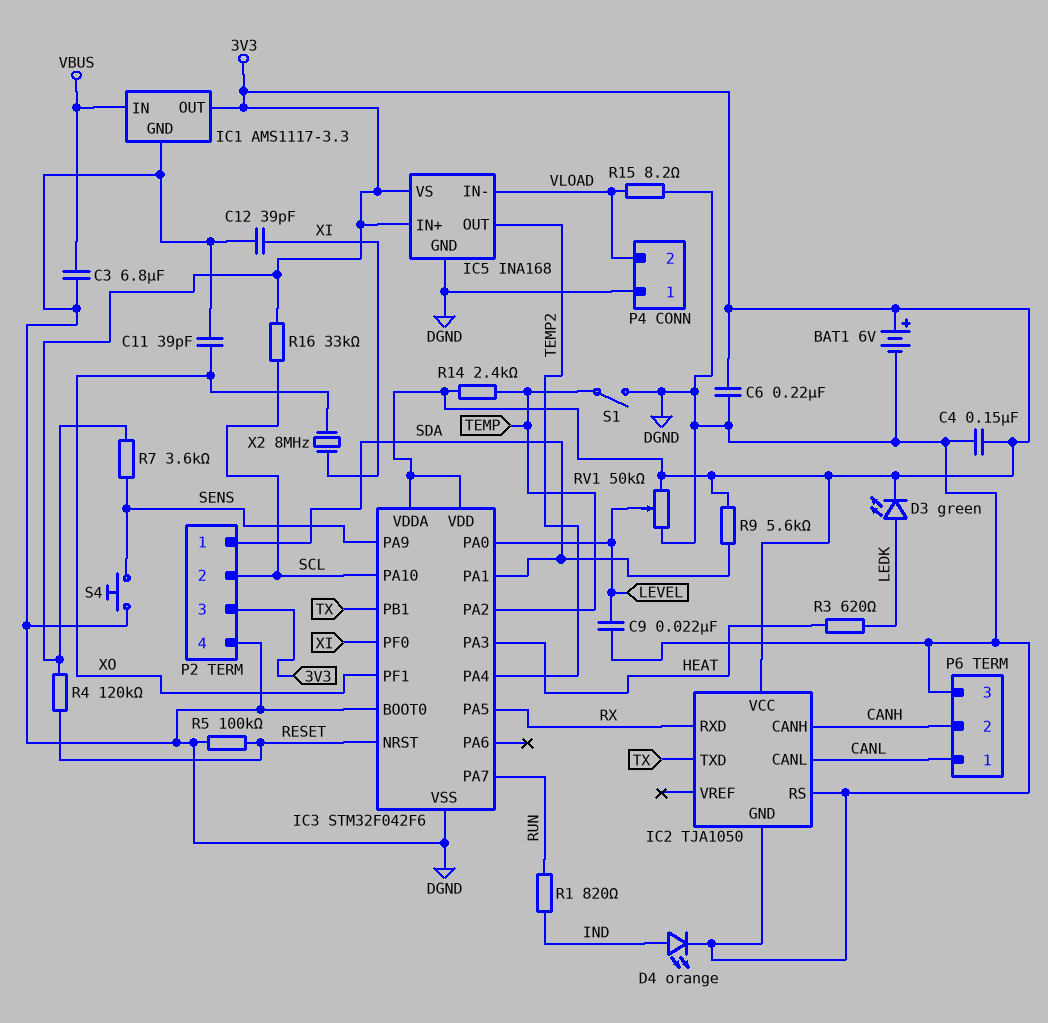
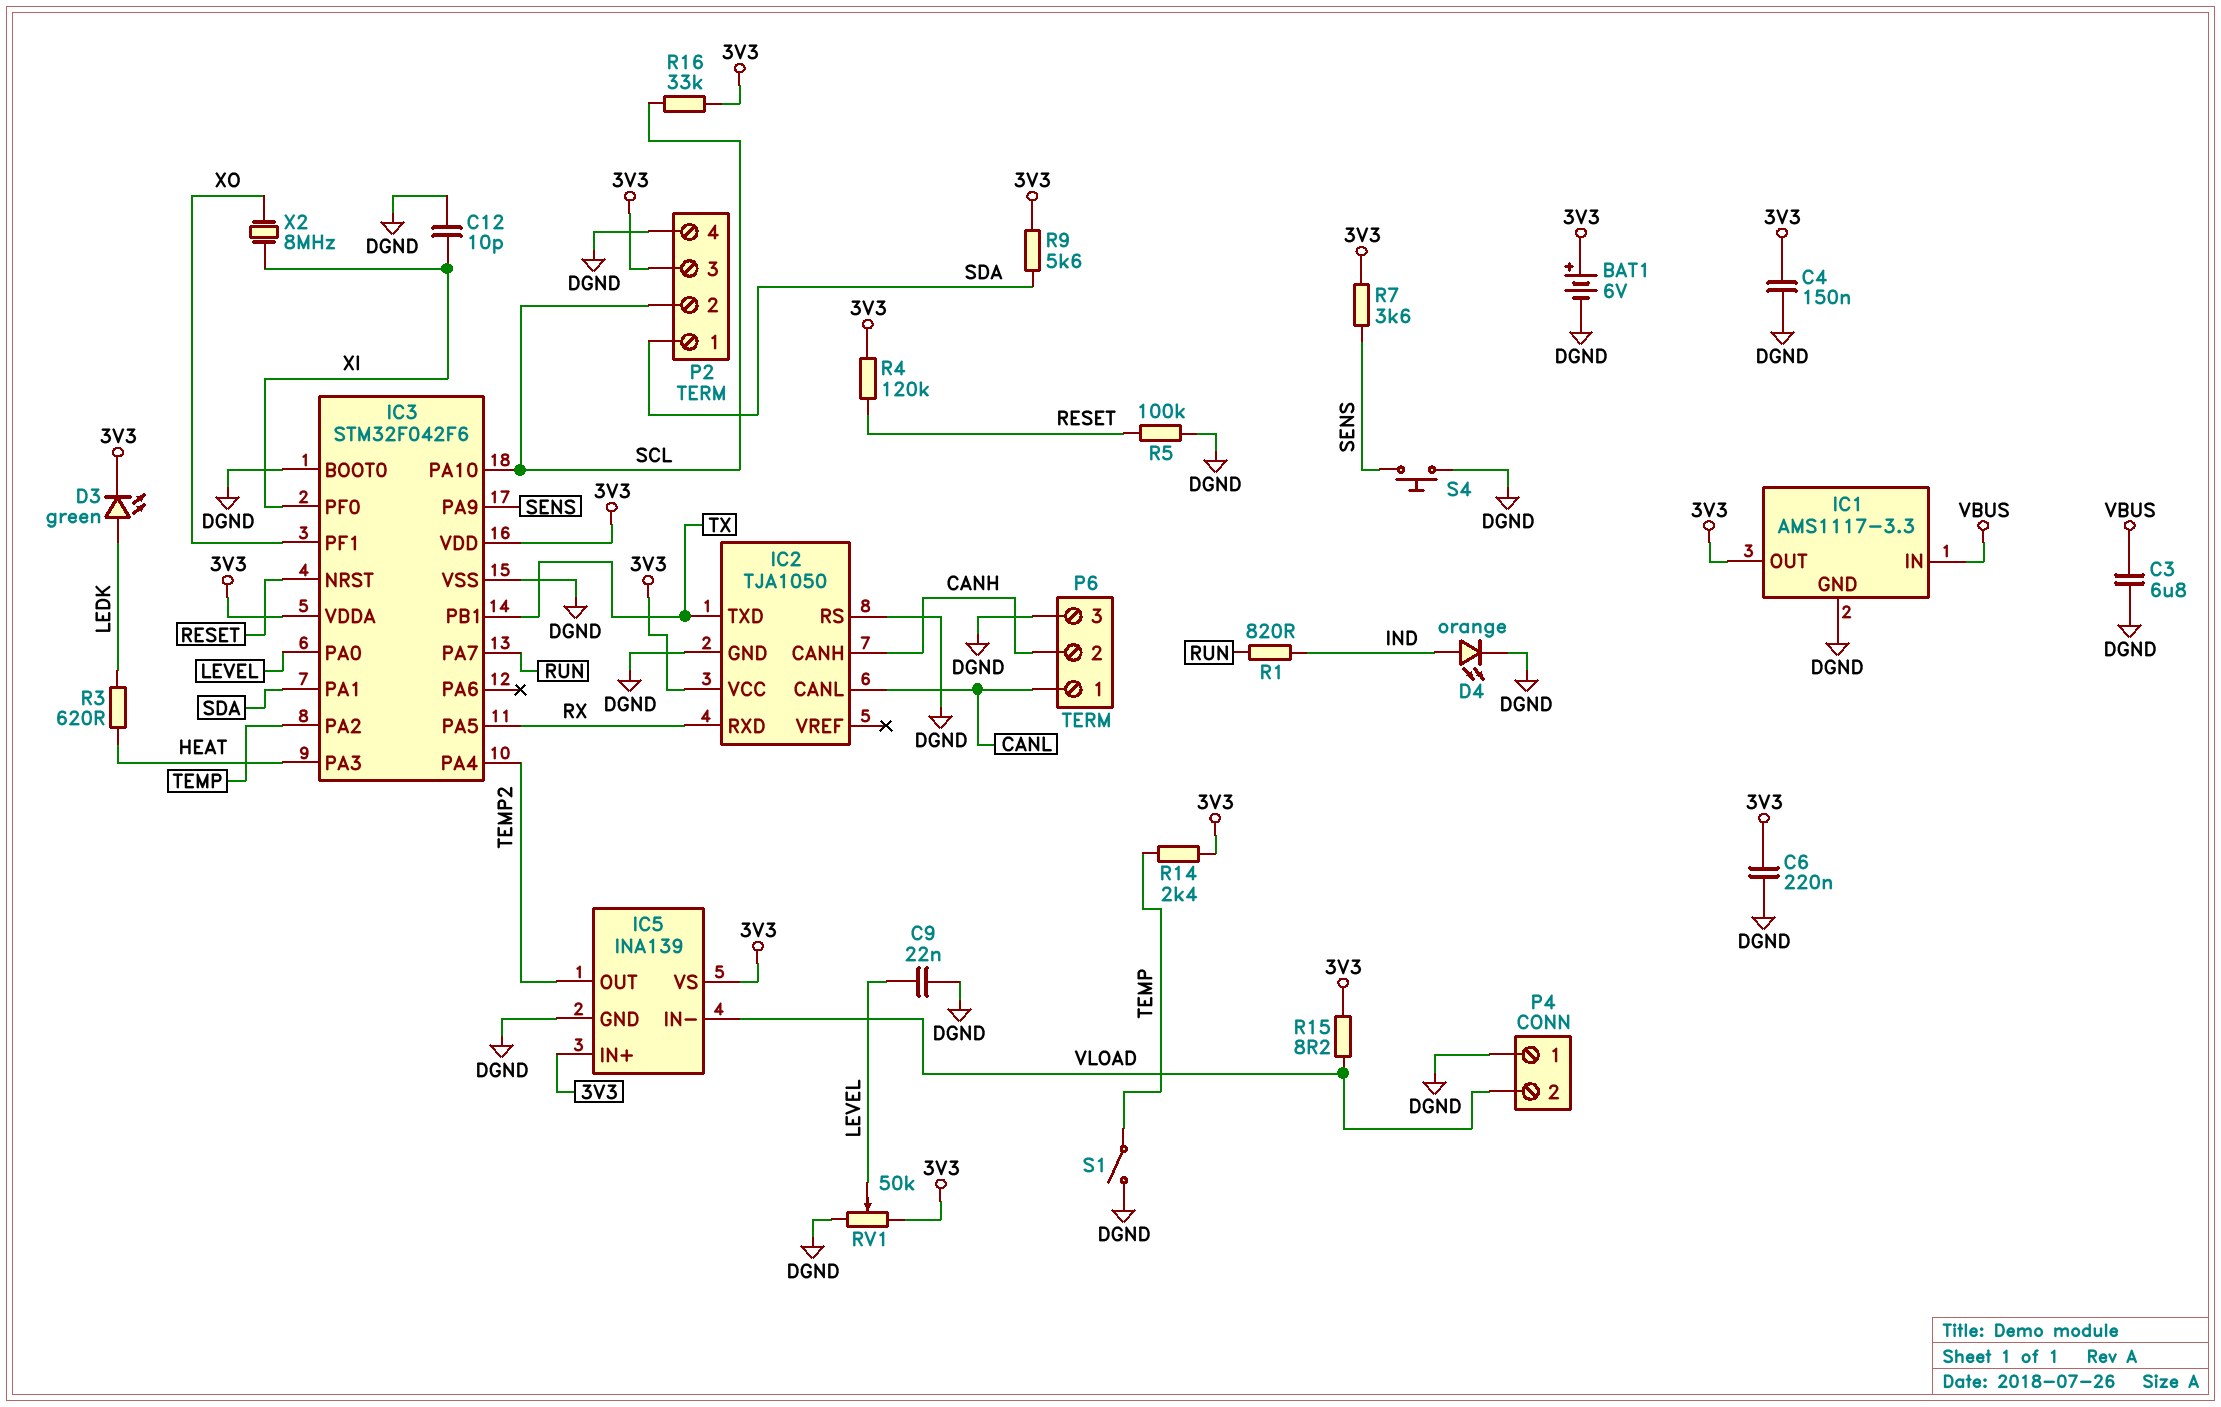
C11: 39pF (DGND, XO) -> none
C12: 39pF (DGND, XI) -> 10pF (DGND, XI)
IC5: INA168 -> INA139
R15: 8.2 (DGND, VLOAD) -> 8.2 (3V3, VLOAD)

